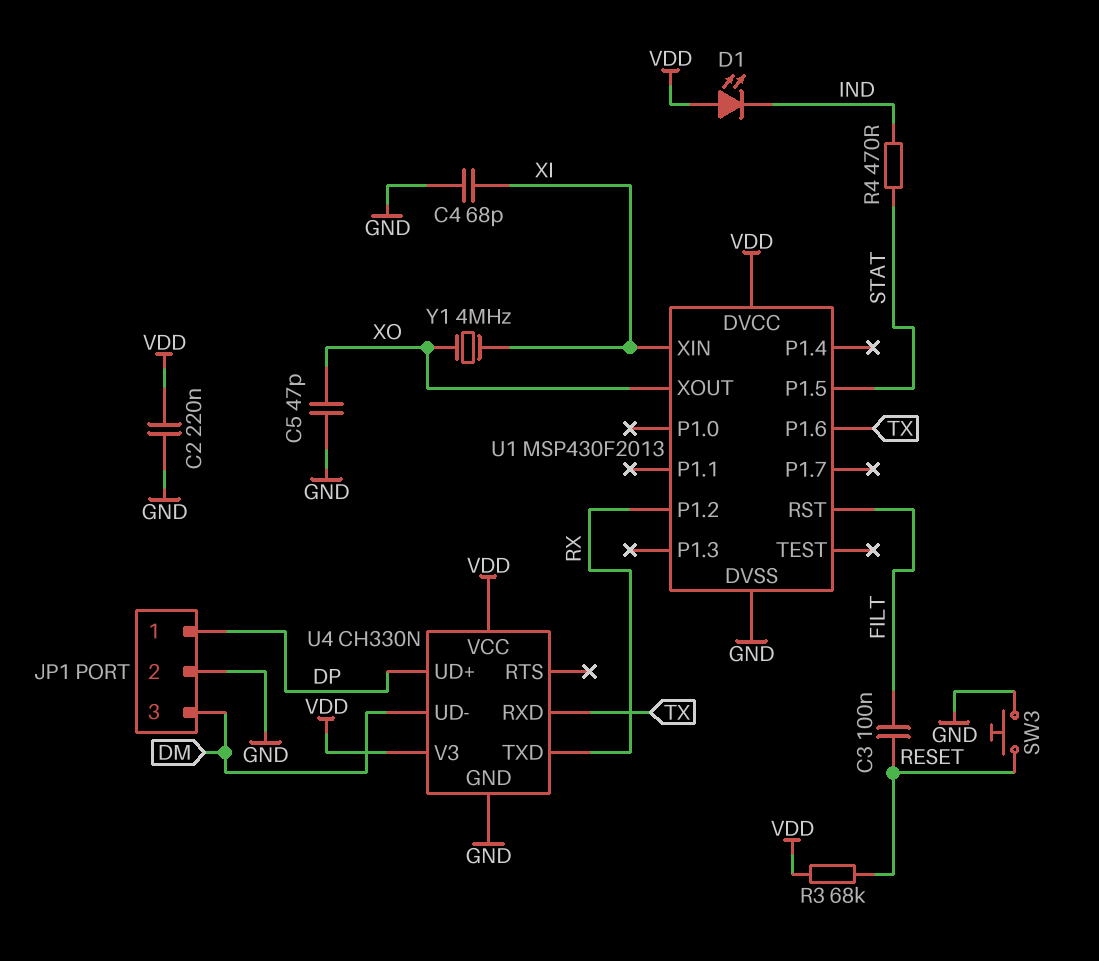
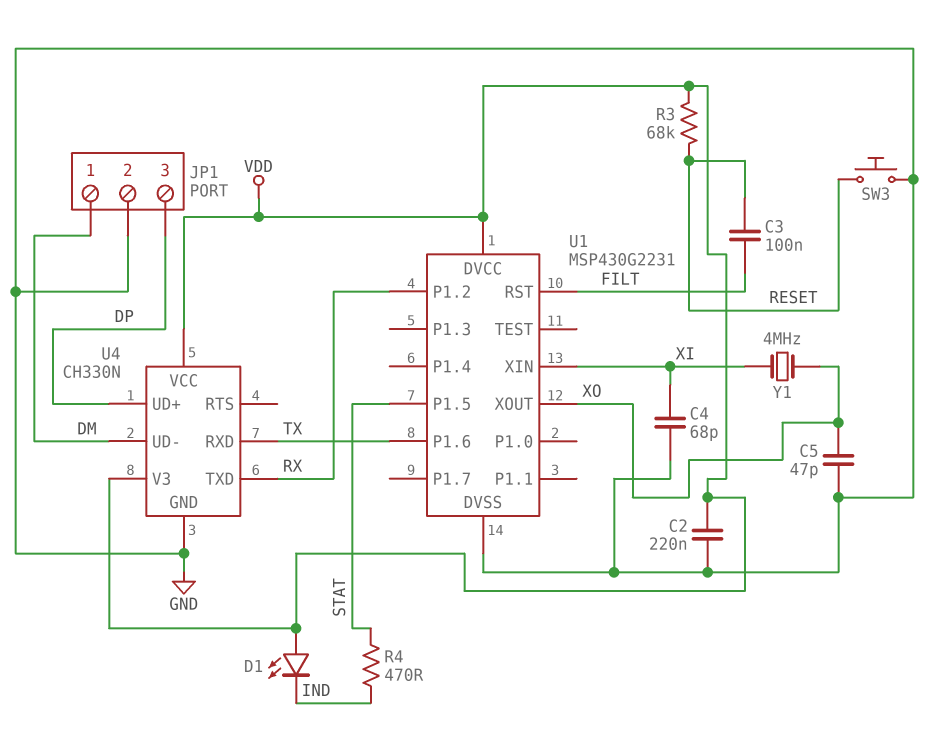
JP1 pin 1: DP -> DM
JP1 pin 3: DM -> DP
U1: MSP430F2013 -> MSP430G2231

